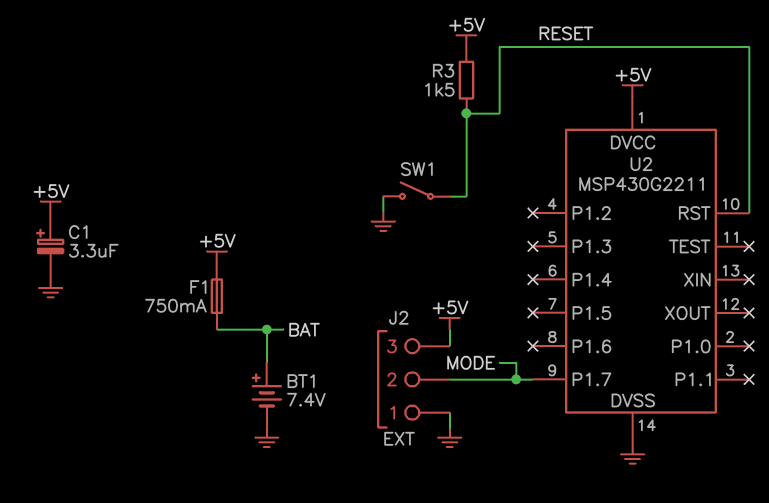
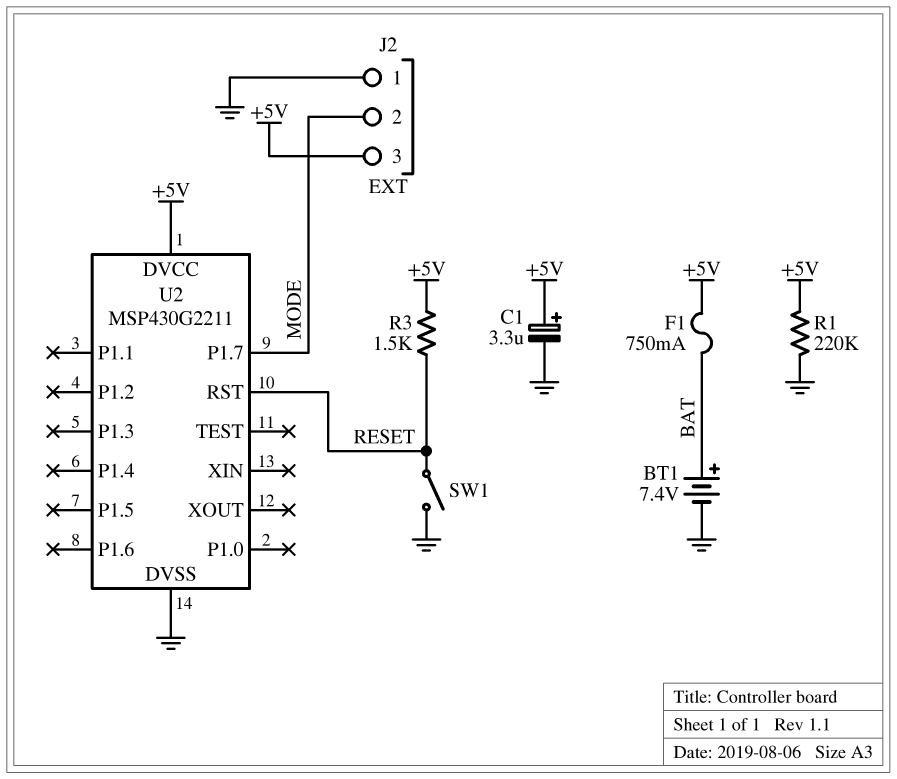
R1: none -> 220k (+5V, GND)

